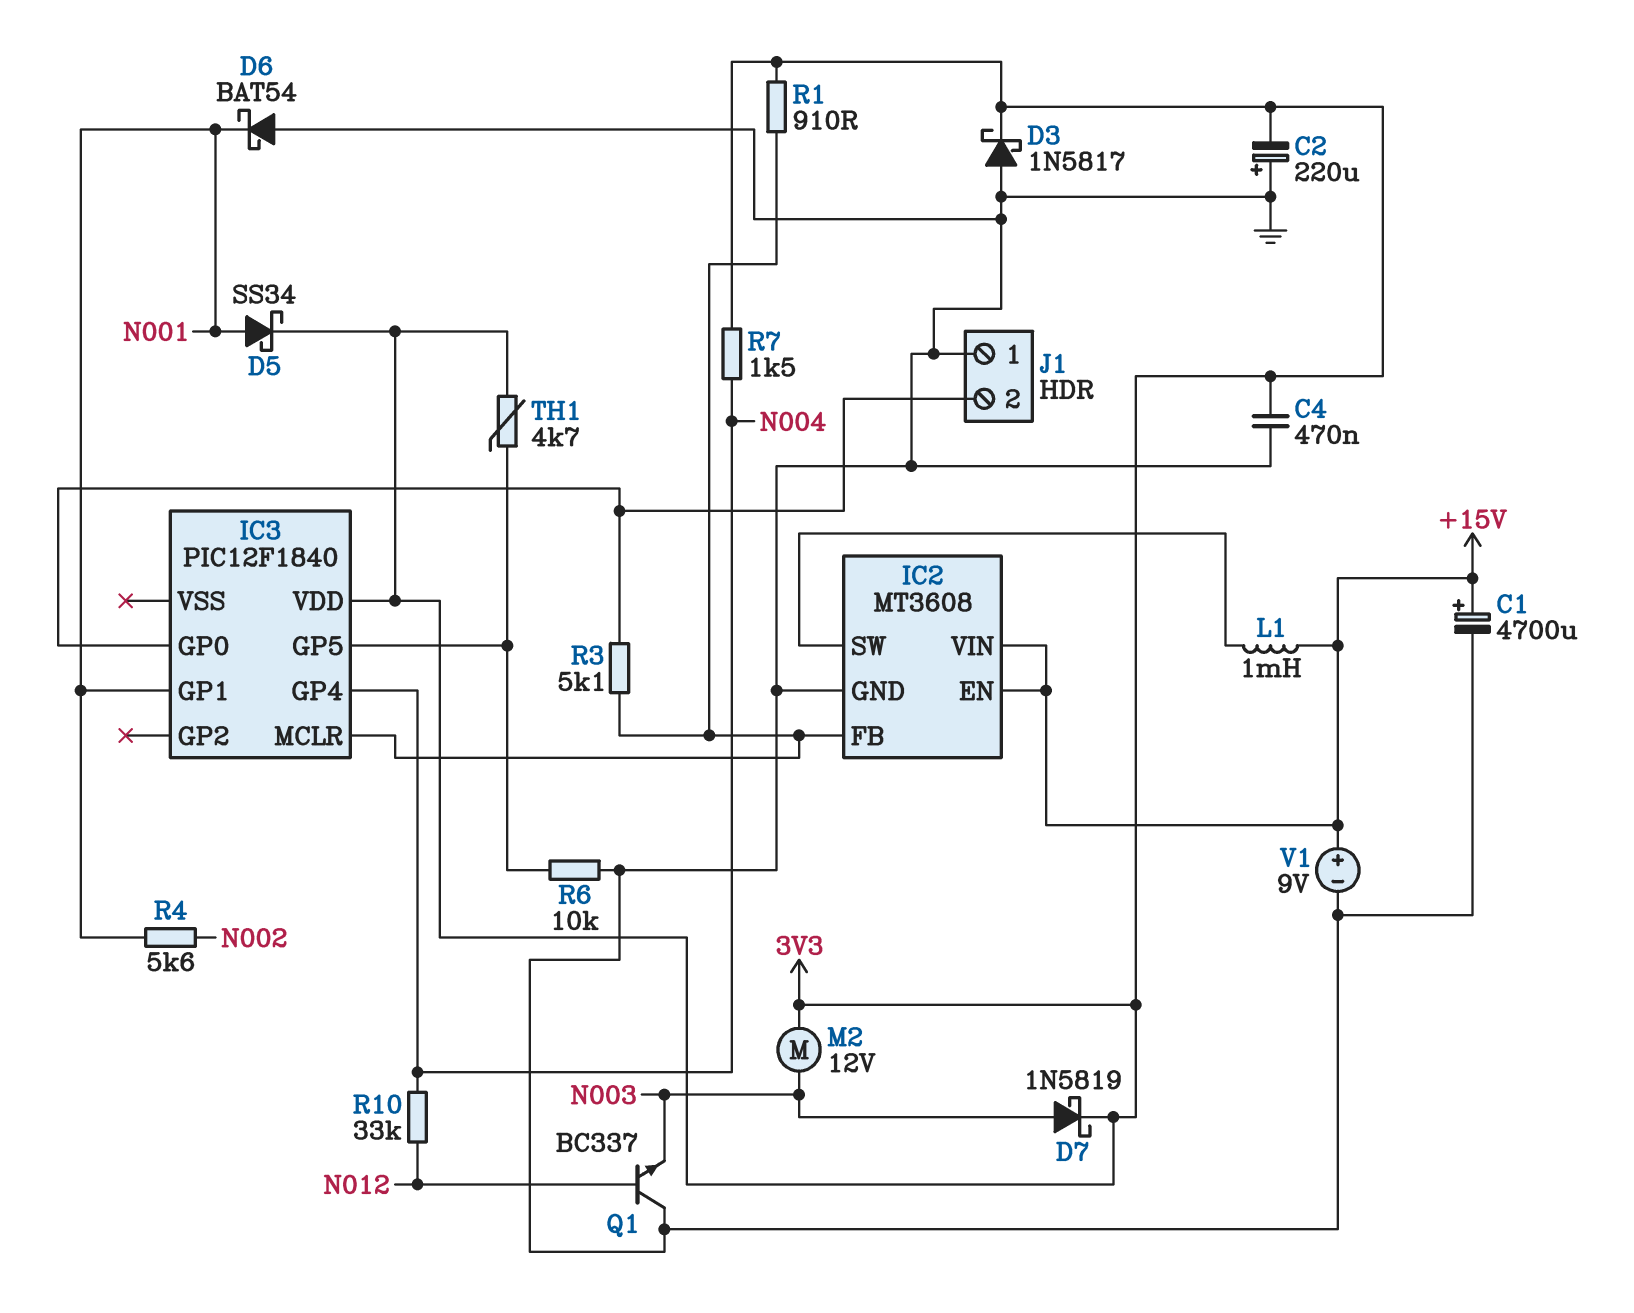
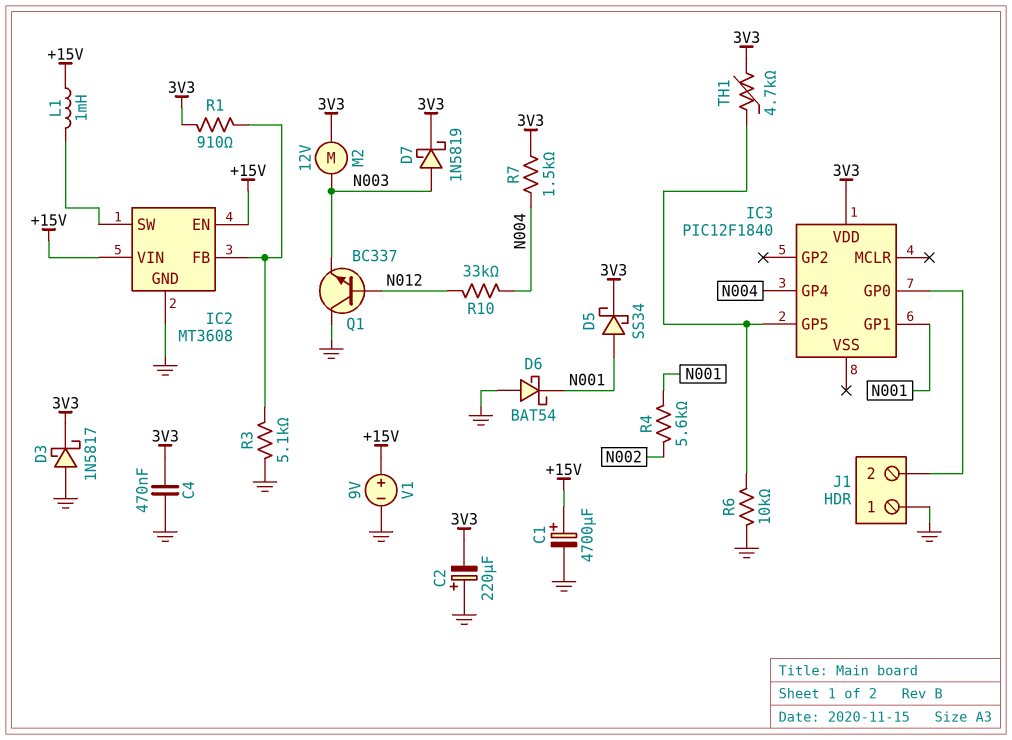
IC3 pin MCLR: IC2/FB -> none
R3: 5.1k (IC2/FB, IC3/GP0) -> 5.1k (GND, IC2/FB)

